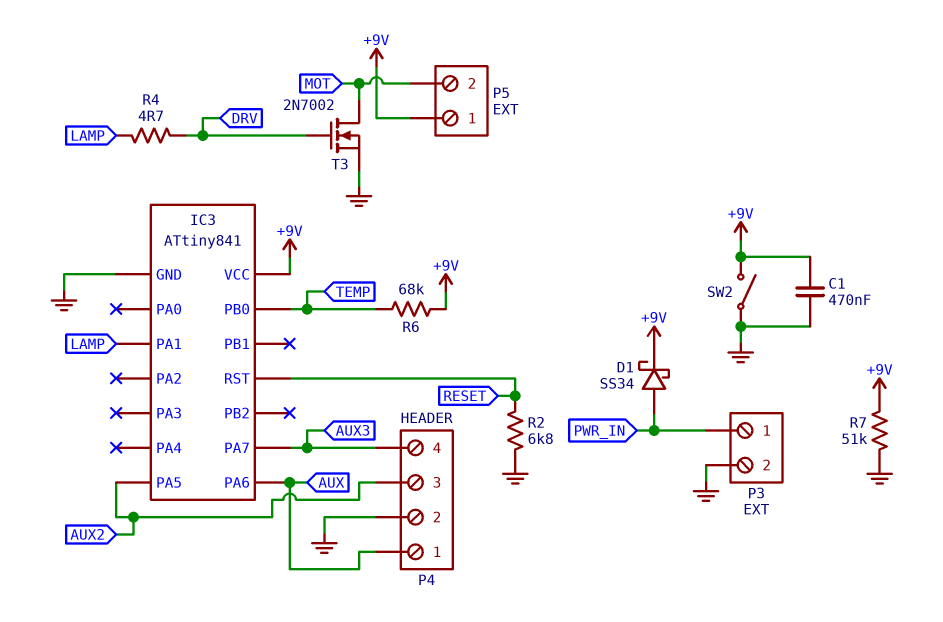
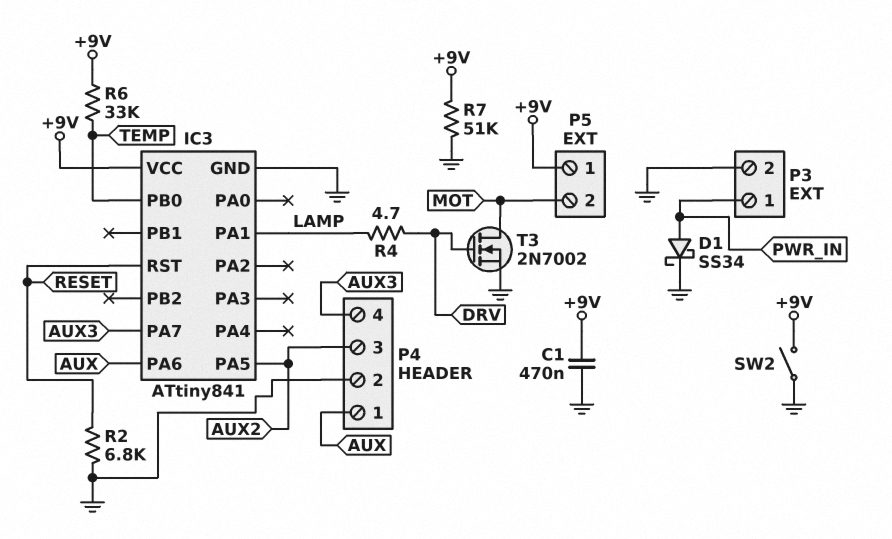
D1: schottky SS34 (A PWR_IN, K +9V) -> schottky SS34 (A PWR_IN, K GND)
R6: 68k (+9V, TEMP) -> 33k (+9V, TEMP)

